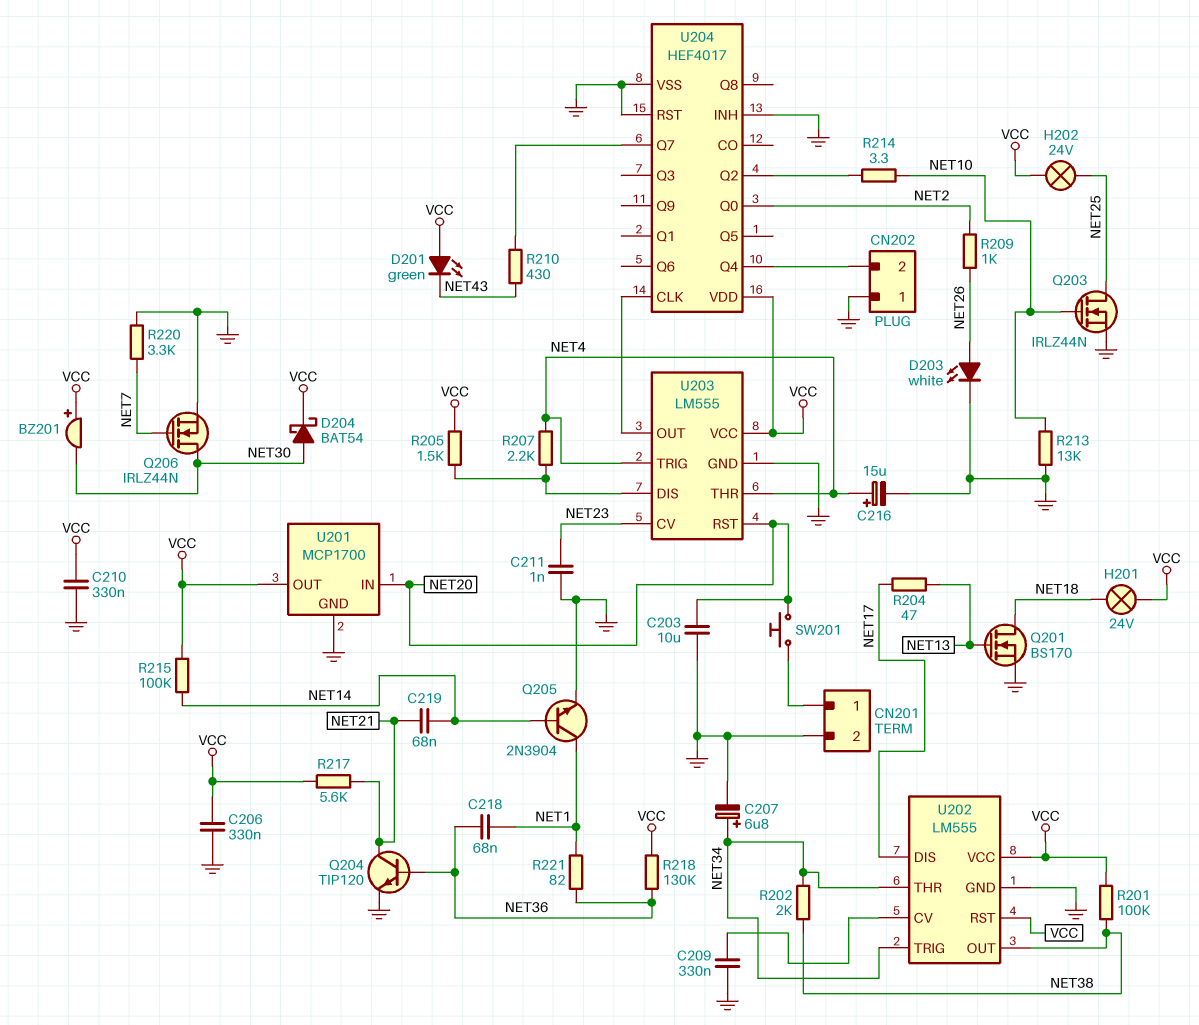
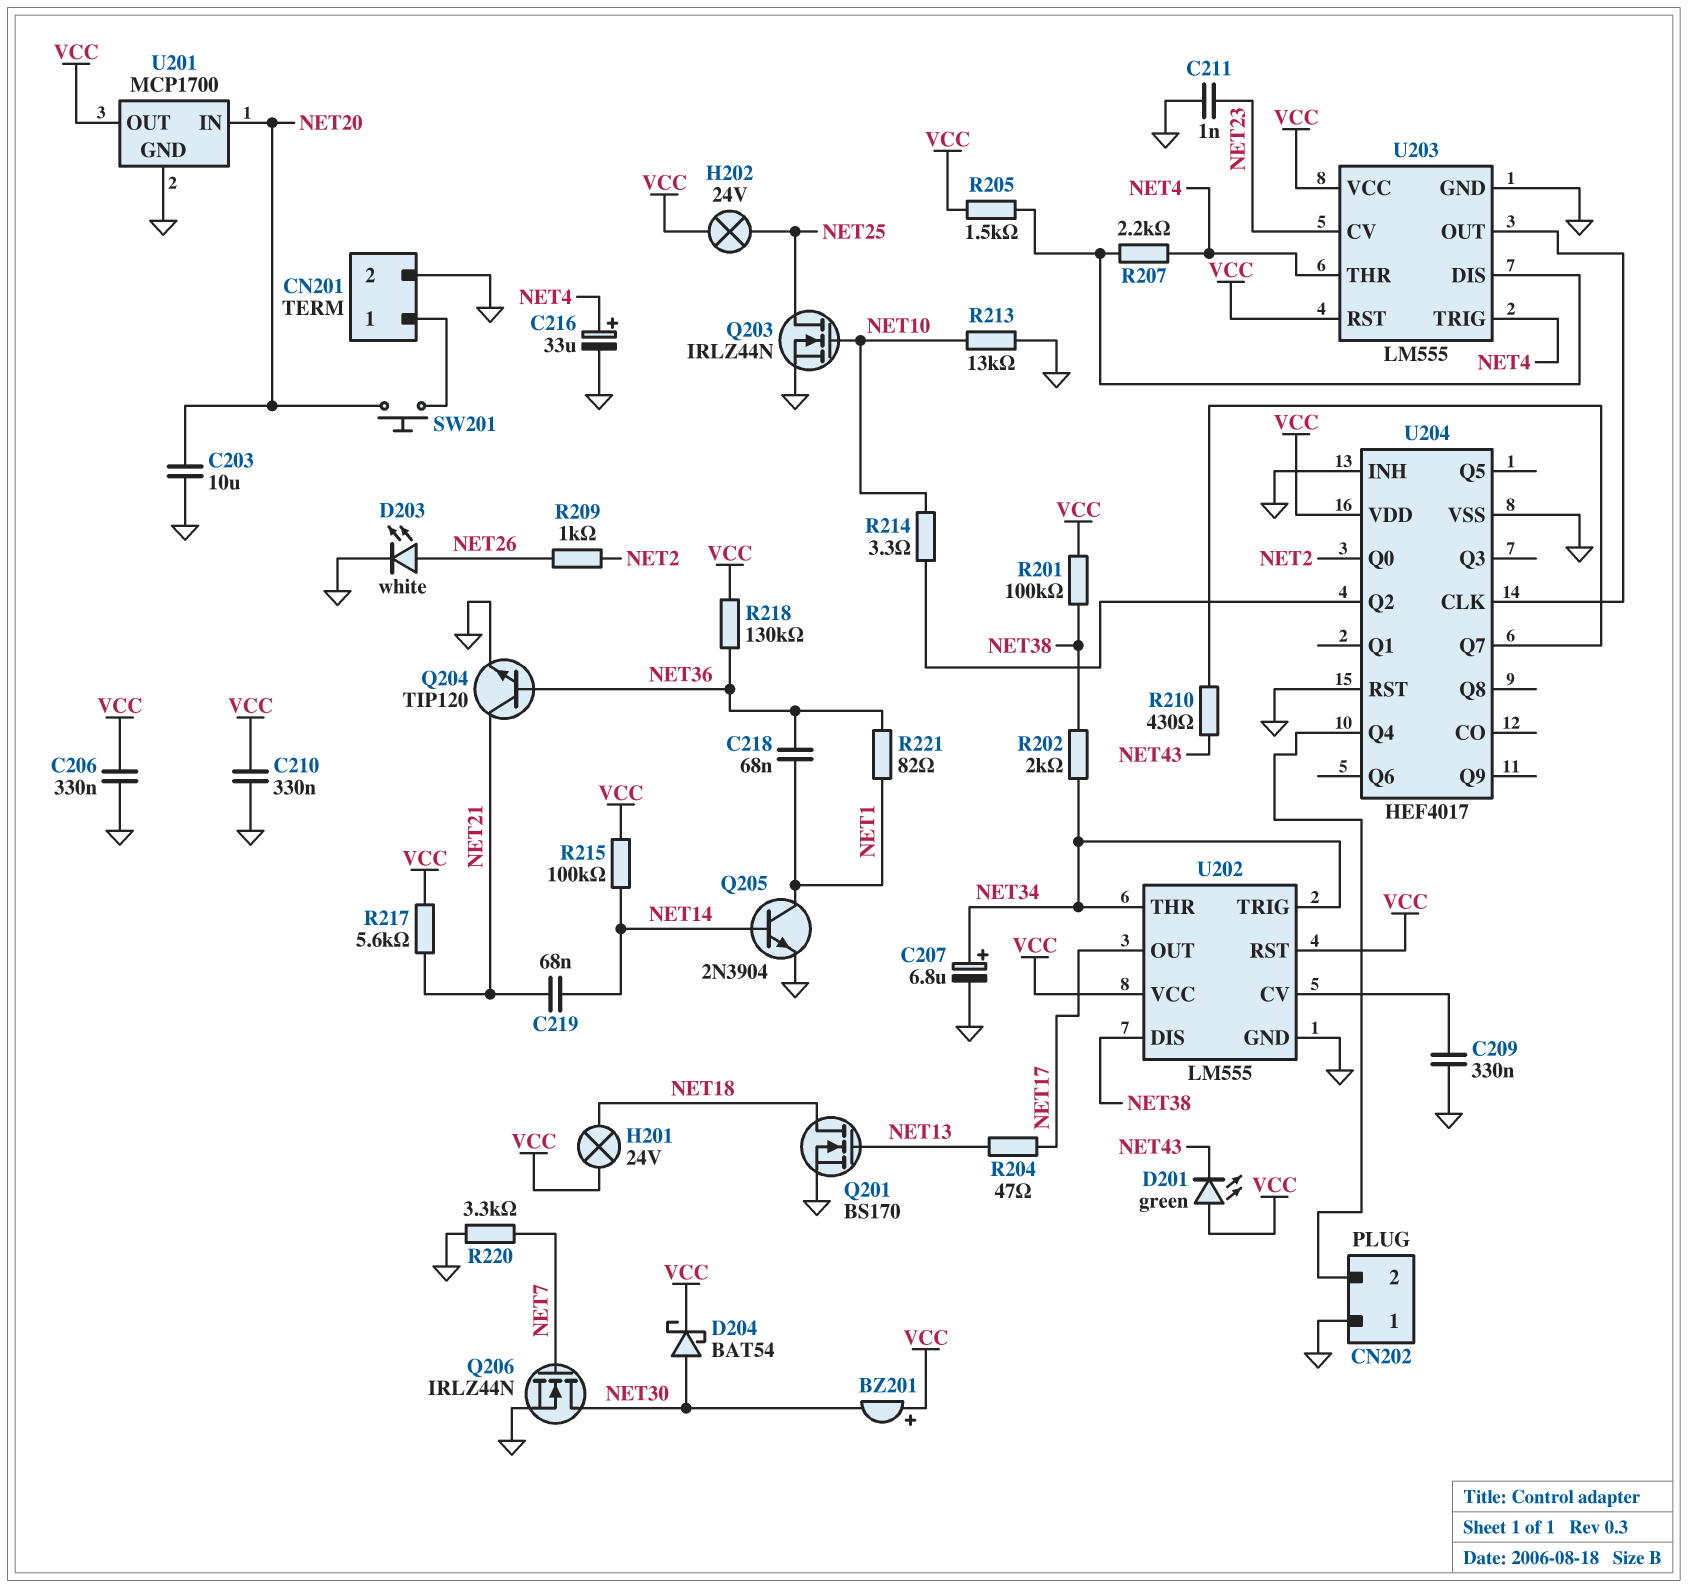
C216: 15uF (plus NET4, minus GND) -> 33uF (plus NET4, minus GND)
U202 pin DIS: NET17 -> NET38
U202 pin OUT: NET38 -> NET17
U203 pin RST: NET20 -> VCC

